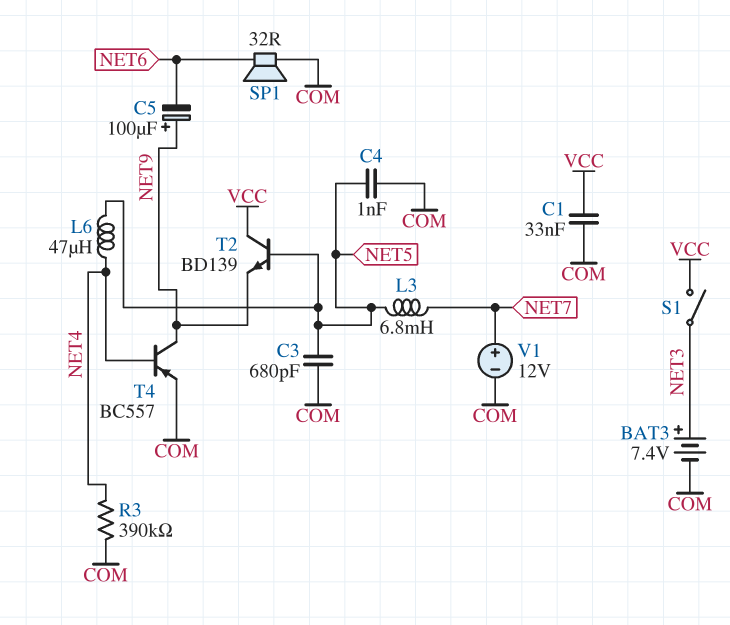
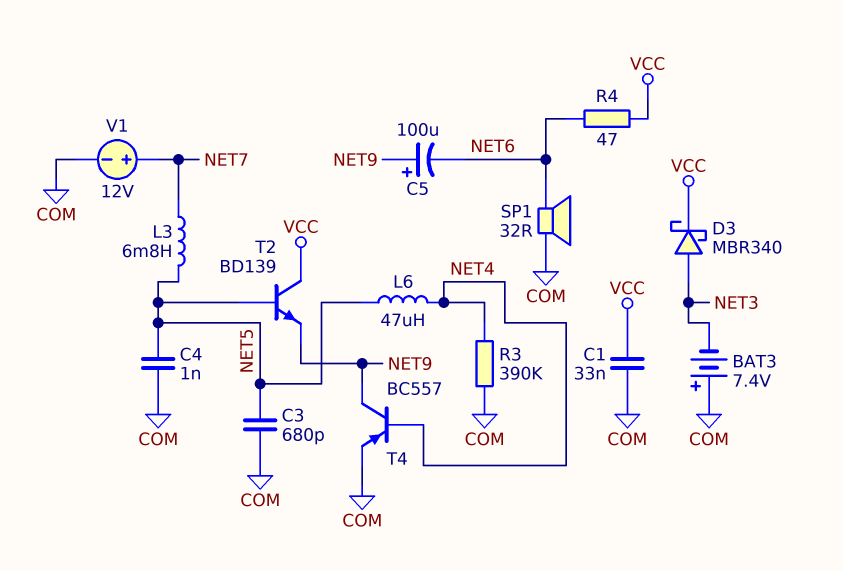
BAT3: 7.4V (plus NET3, minus COM) -> 7.4V (plus COM, minus NET3)
D3: none -> schottky MBR340 (A NET3, K VCC)
R4: none -> 47 (NET6, VCC)
S1: switch (NET3, VCC) -> none

